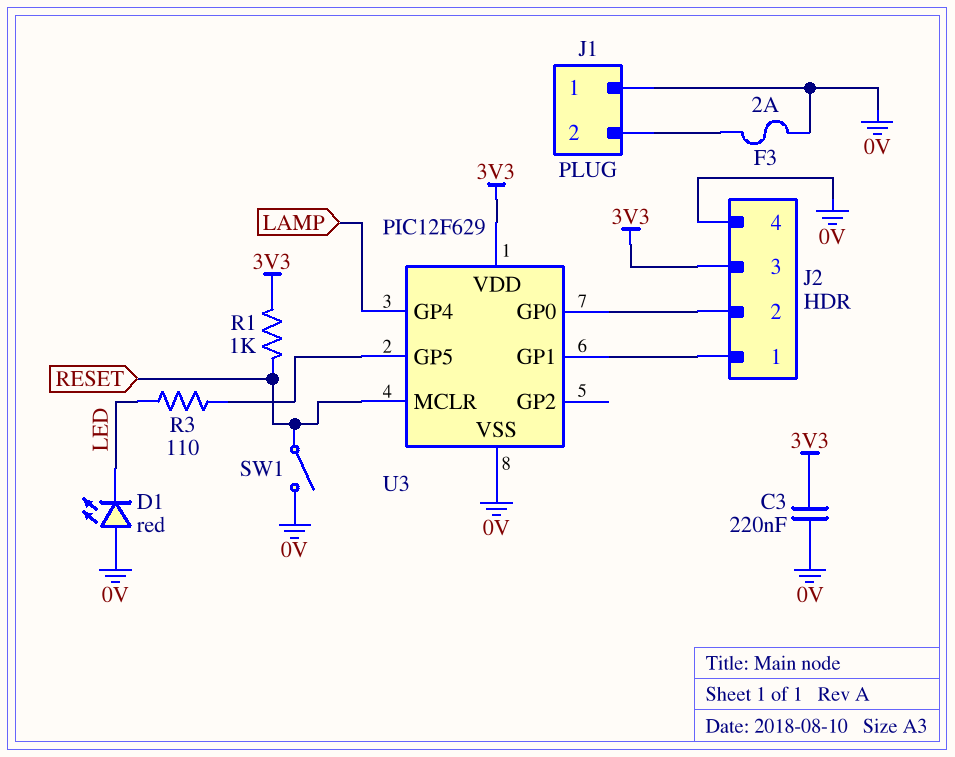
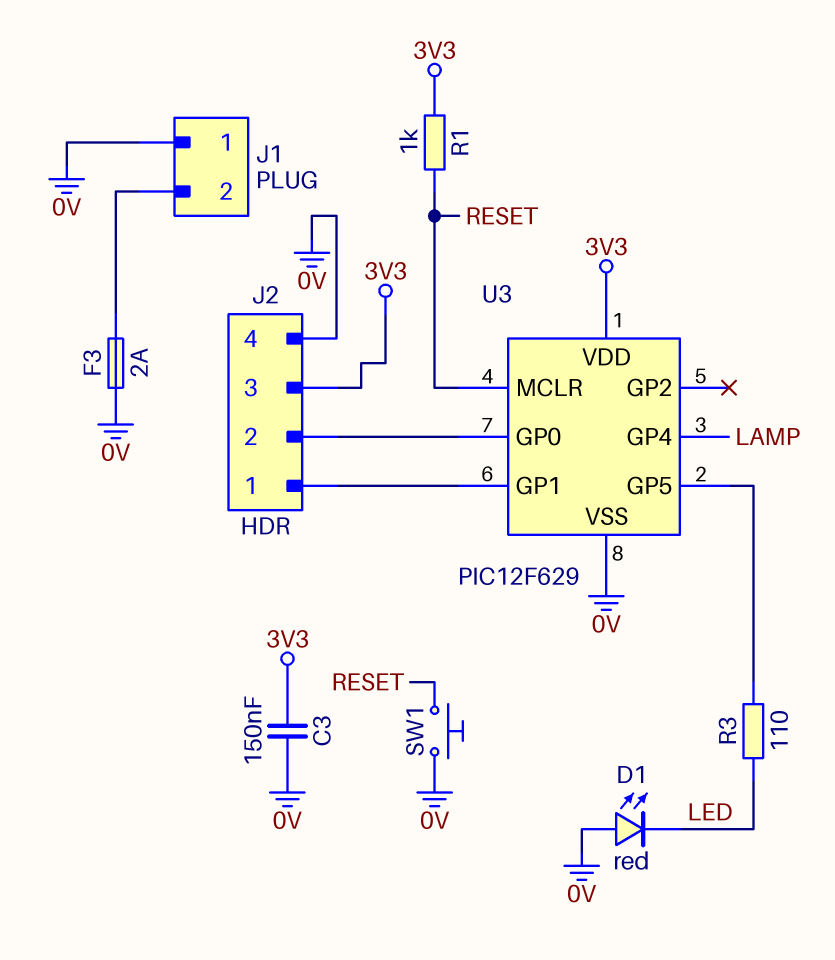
C3: 220nF (0V, 3V3) -> 150nF (0V, 3V3)
SW1: switch (0V, RESET) -> button (0V, RESET)

